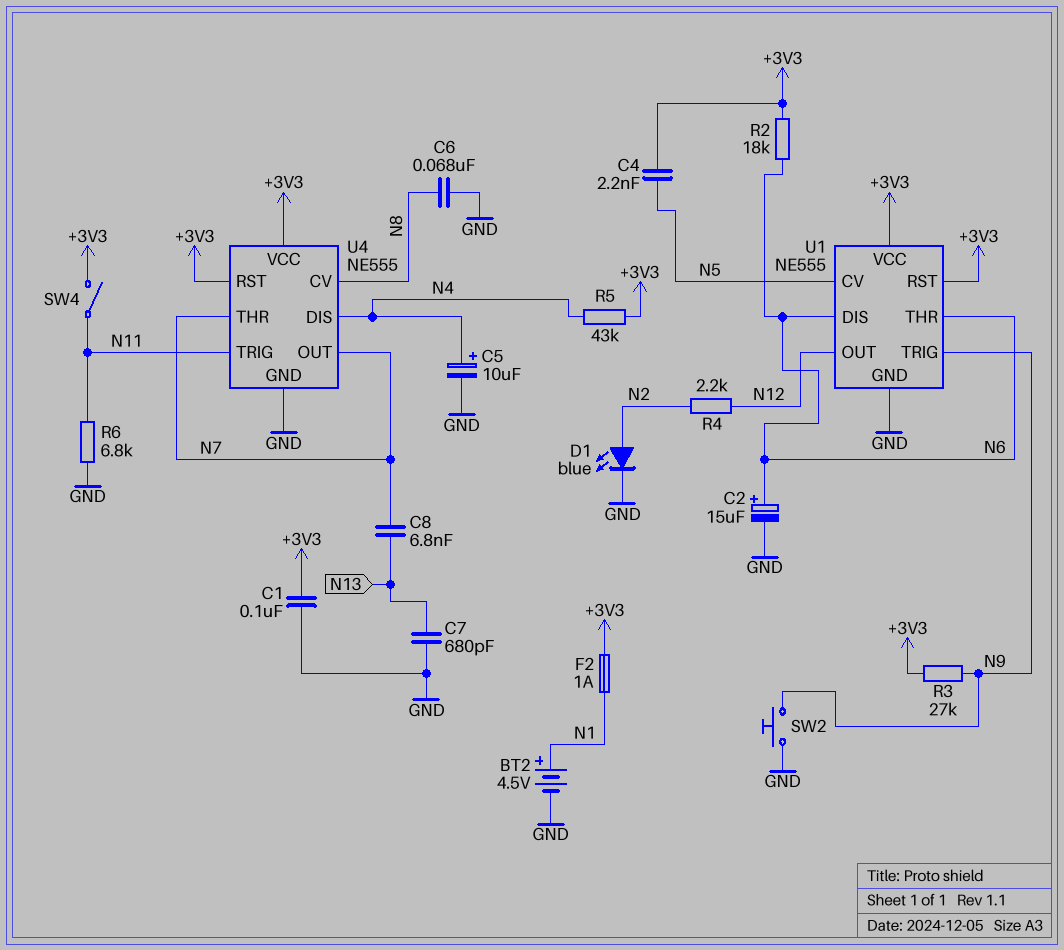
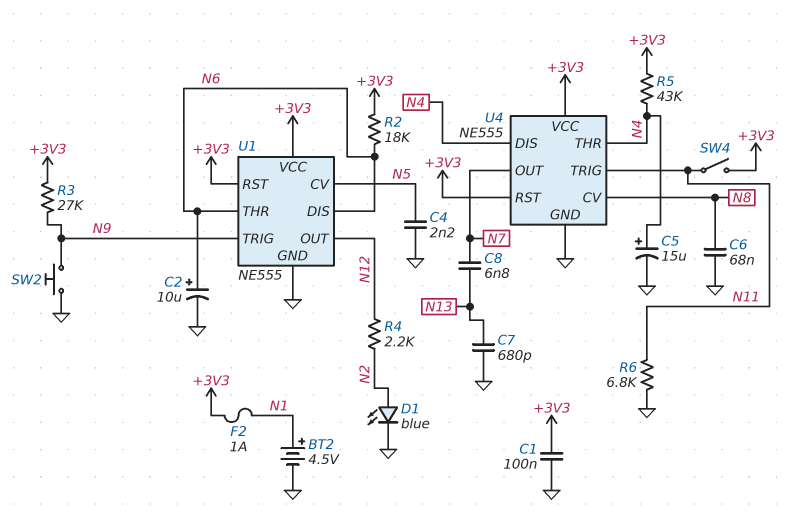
C2: 15uF (plus N6, minus GND) -> 10uF (plus N6, minus GND)
C4: 2.2nF (+3V3, N5) -> 2.2nF (GND, N5)
C5: 10uF (plus N4, minus GND) -> 15uF (plus N4, minus GND)
U4 pin THR: N7 -> N4

